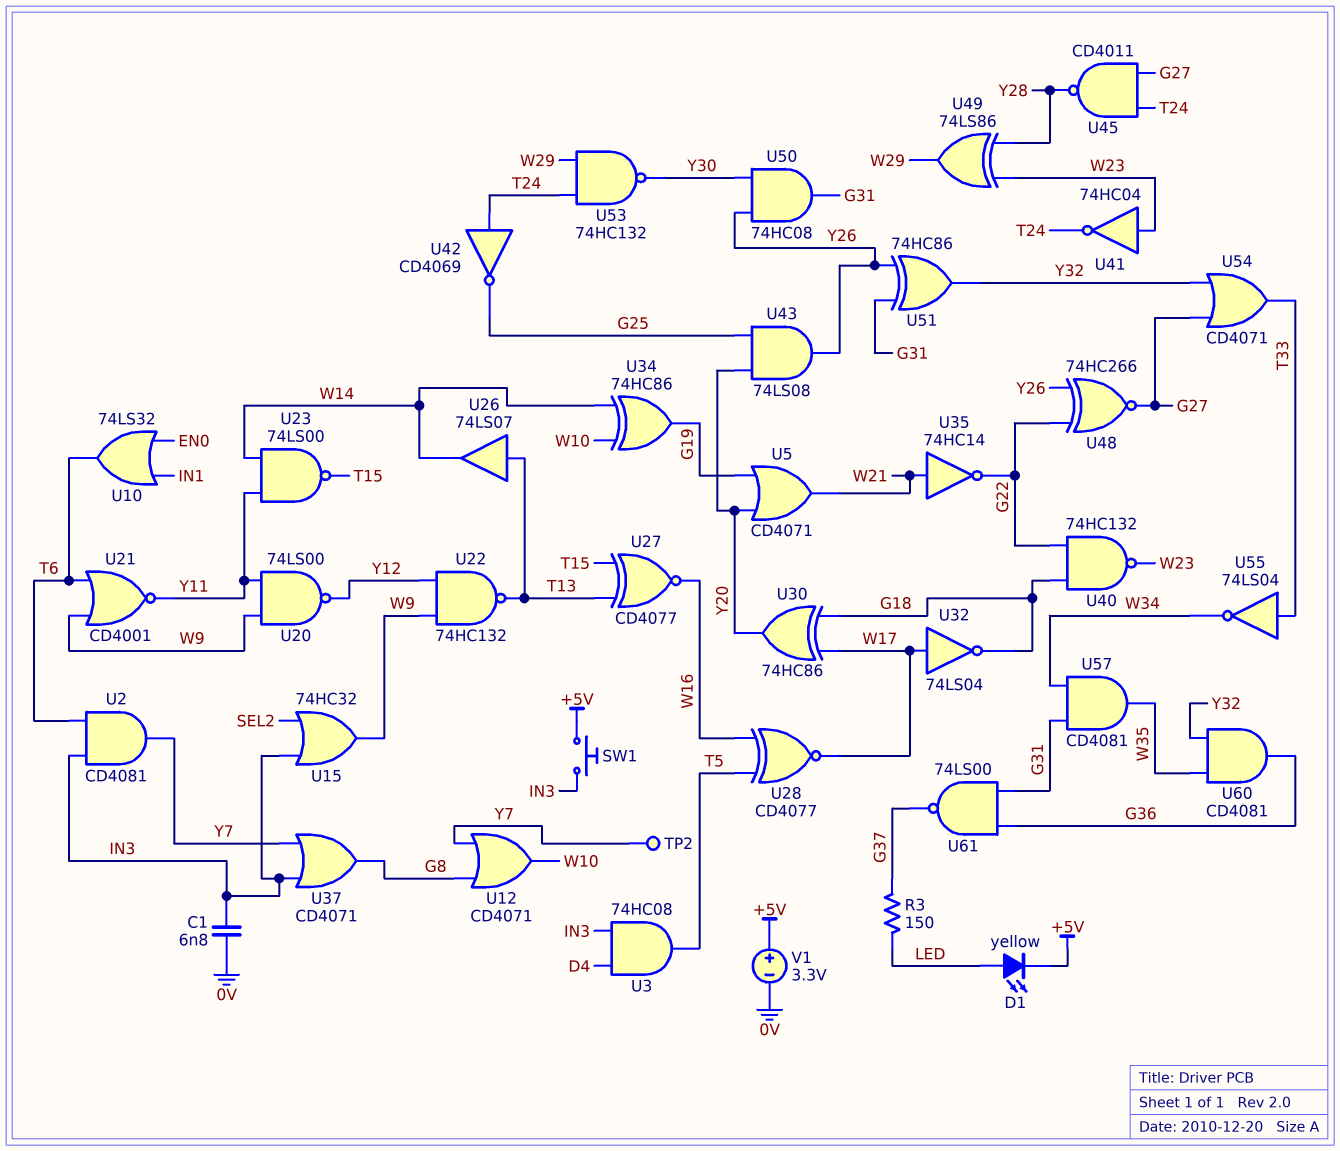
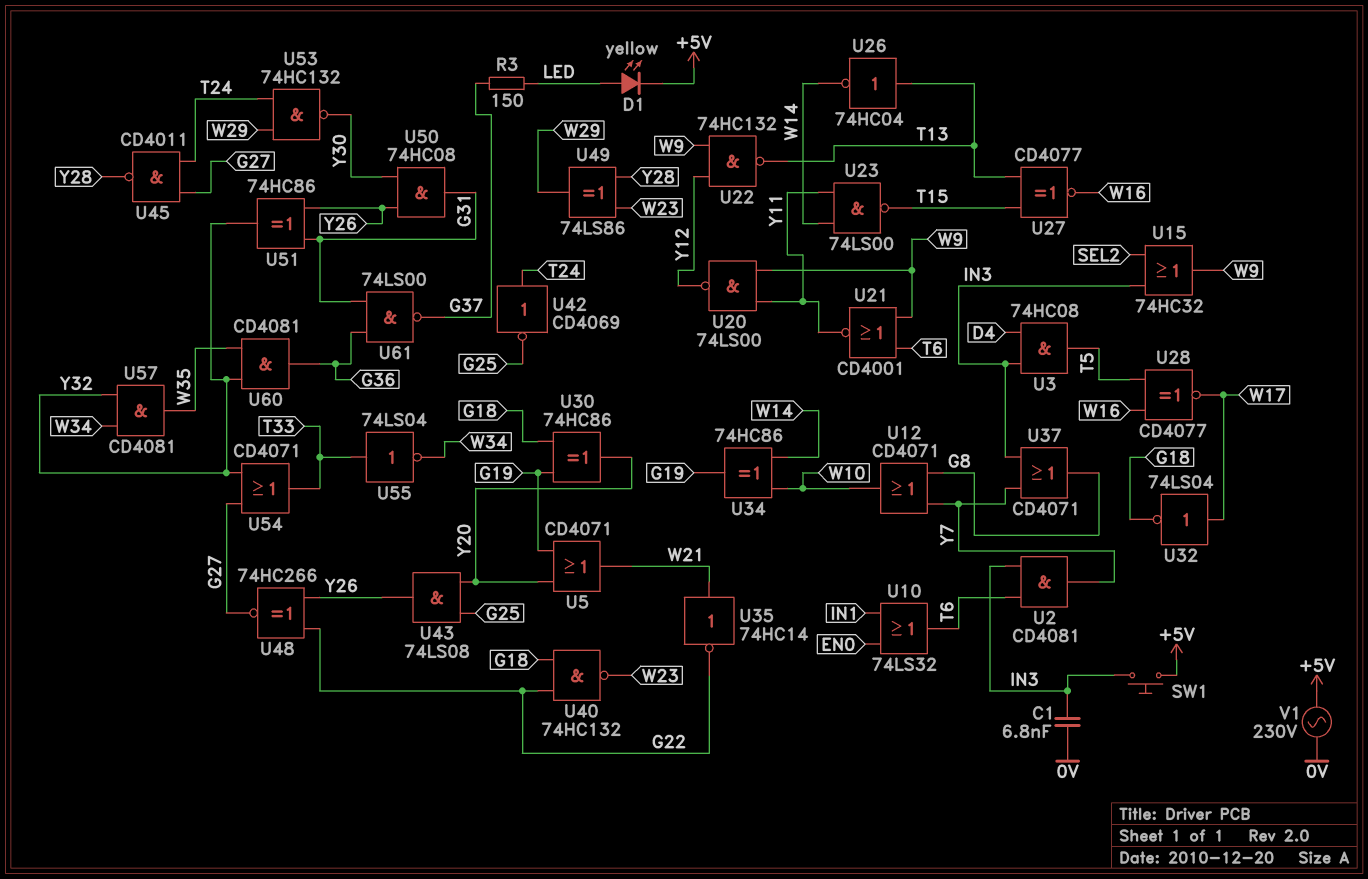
TP2: test point (Y7) -> none
U26: buffer 74LS07 (in T13, out W14) -> NOT 74HC04 (in T13, out W14)
U30: XOR 74HC86 (in G18, in W17, out Y20) -> XOR 74HC86 (in G18, in G19, out Y20)
U41: NOT 74HC04 (in W23, out T24) -> none
U57: AND CD4081 (in G31, in W34, out W35) -> AND CD4081 (in W34, in Y32, out W35)
V1: 3.3V (plus +5V, minus 0V) -> AC 230V (+5V, 0V)

